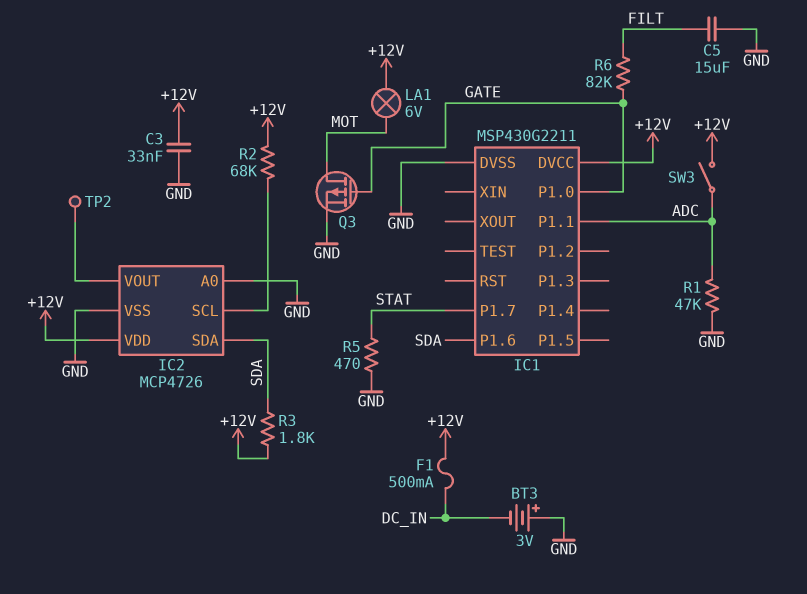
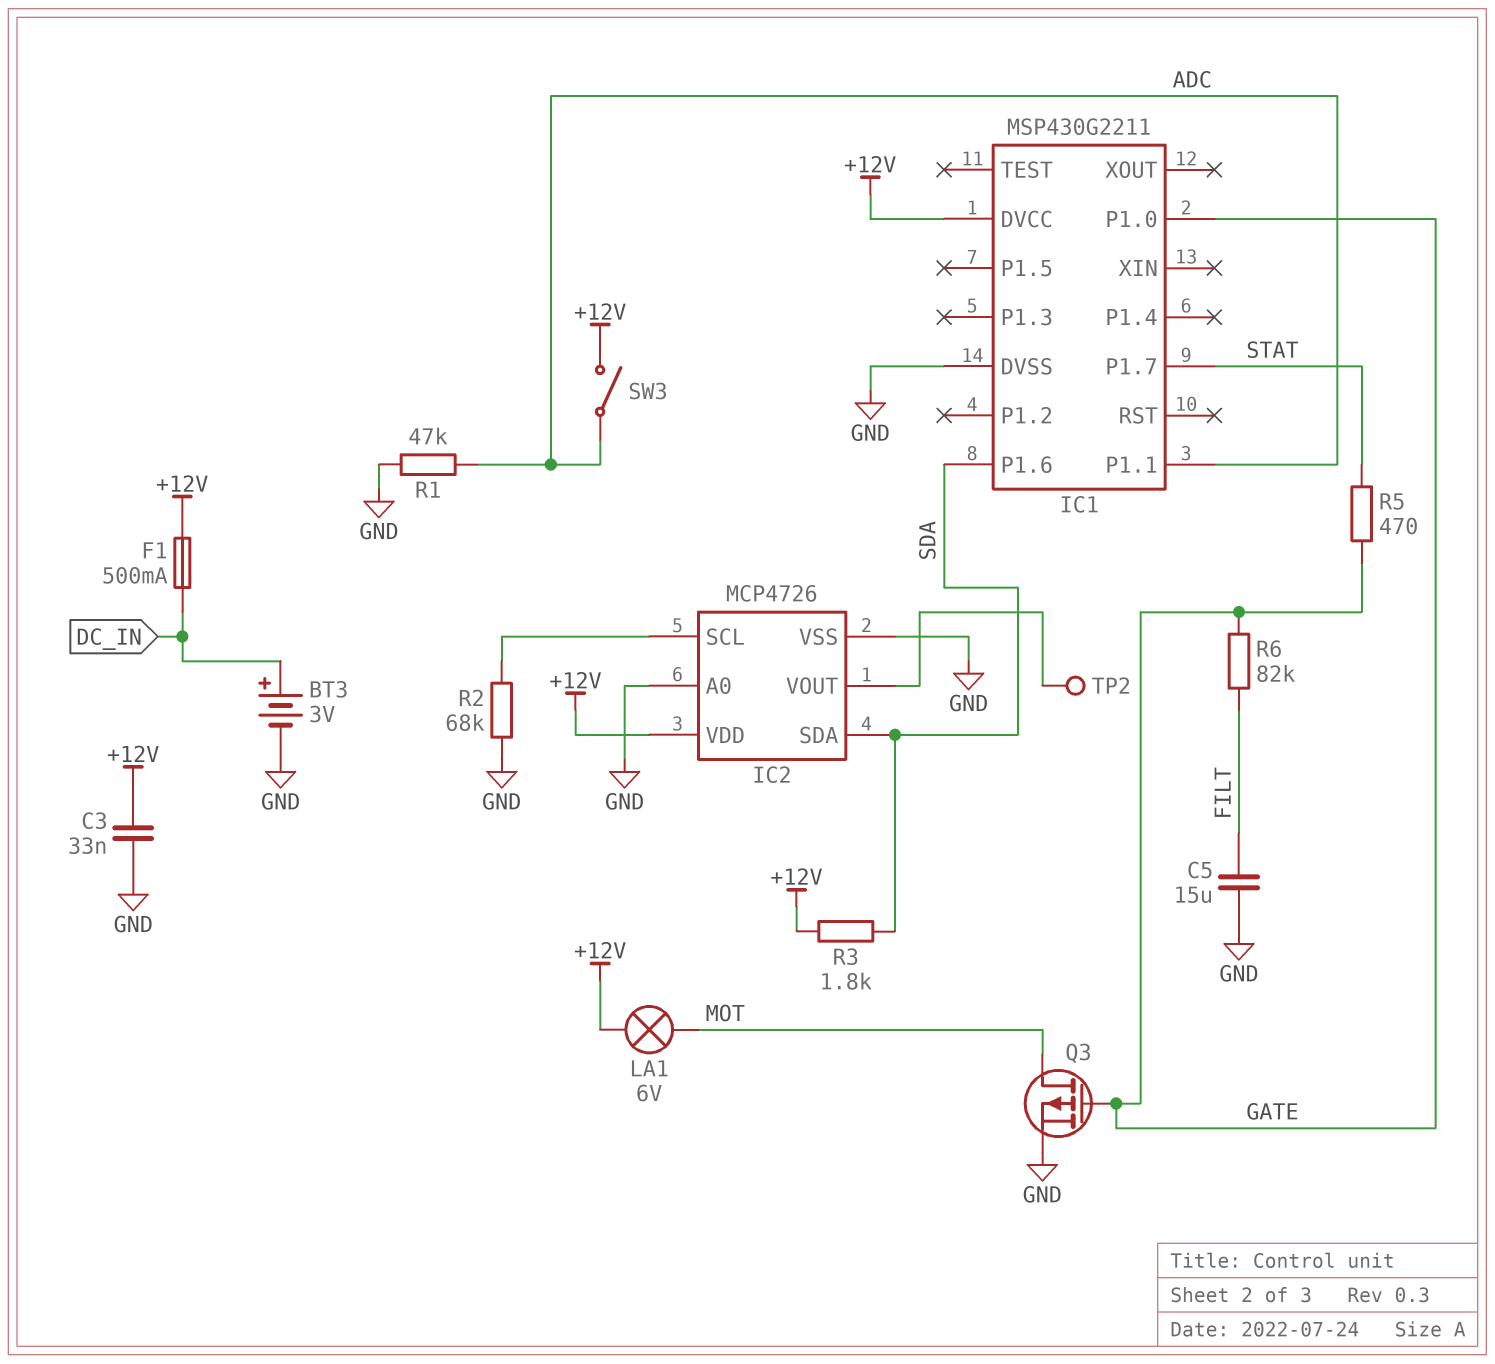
BT3: 3V (plus GND, minus DC_IN) -> 3V (plus DC_IN, minus GND)
R2: 68k (+12V, IC2/SCL) -> 68k (GND, IC2/SCL)
R5: 470 (GND, STAT) -> 470 (GATE, STAT)

